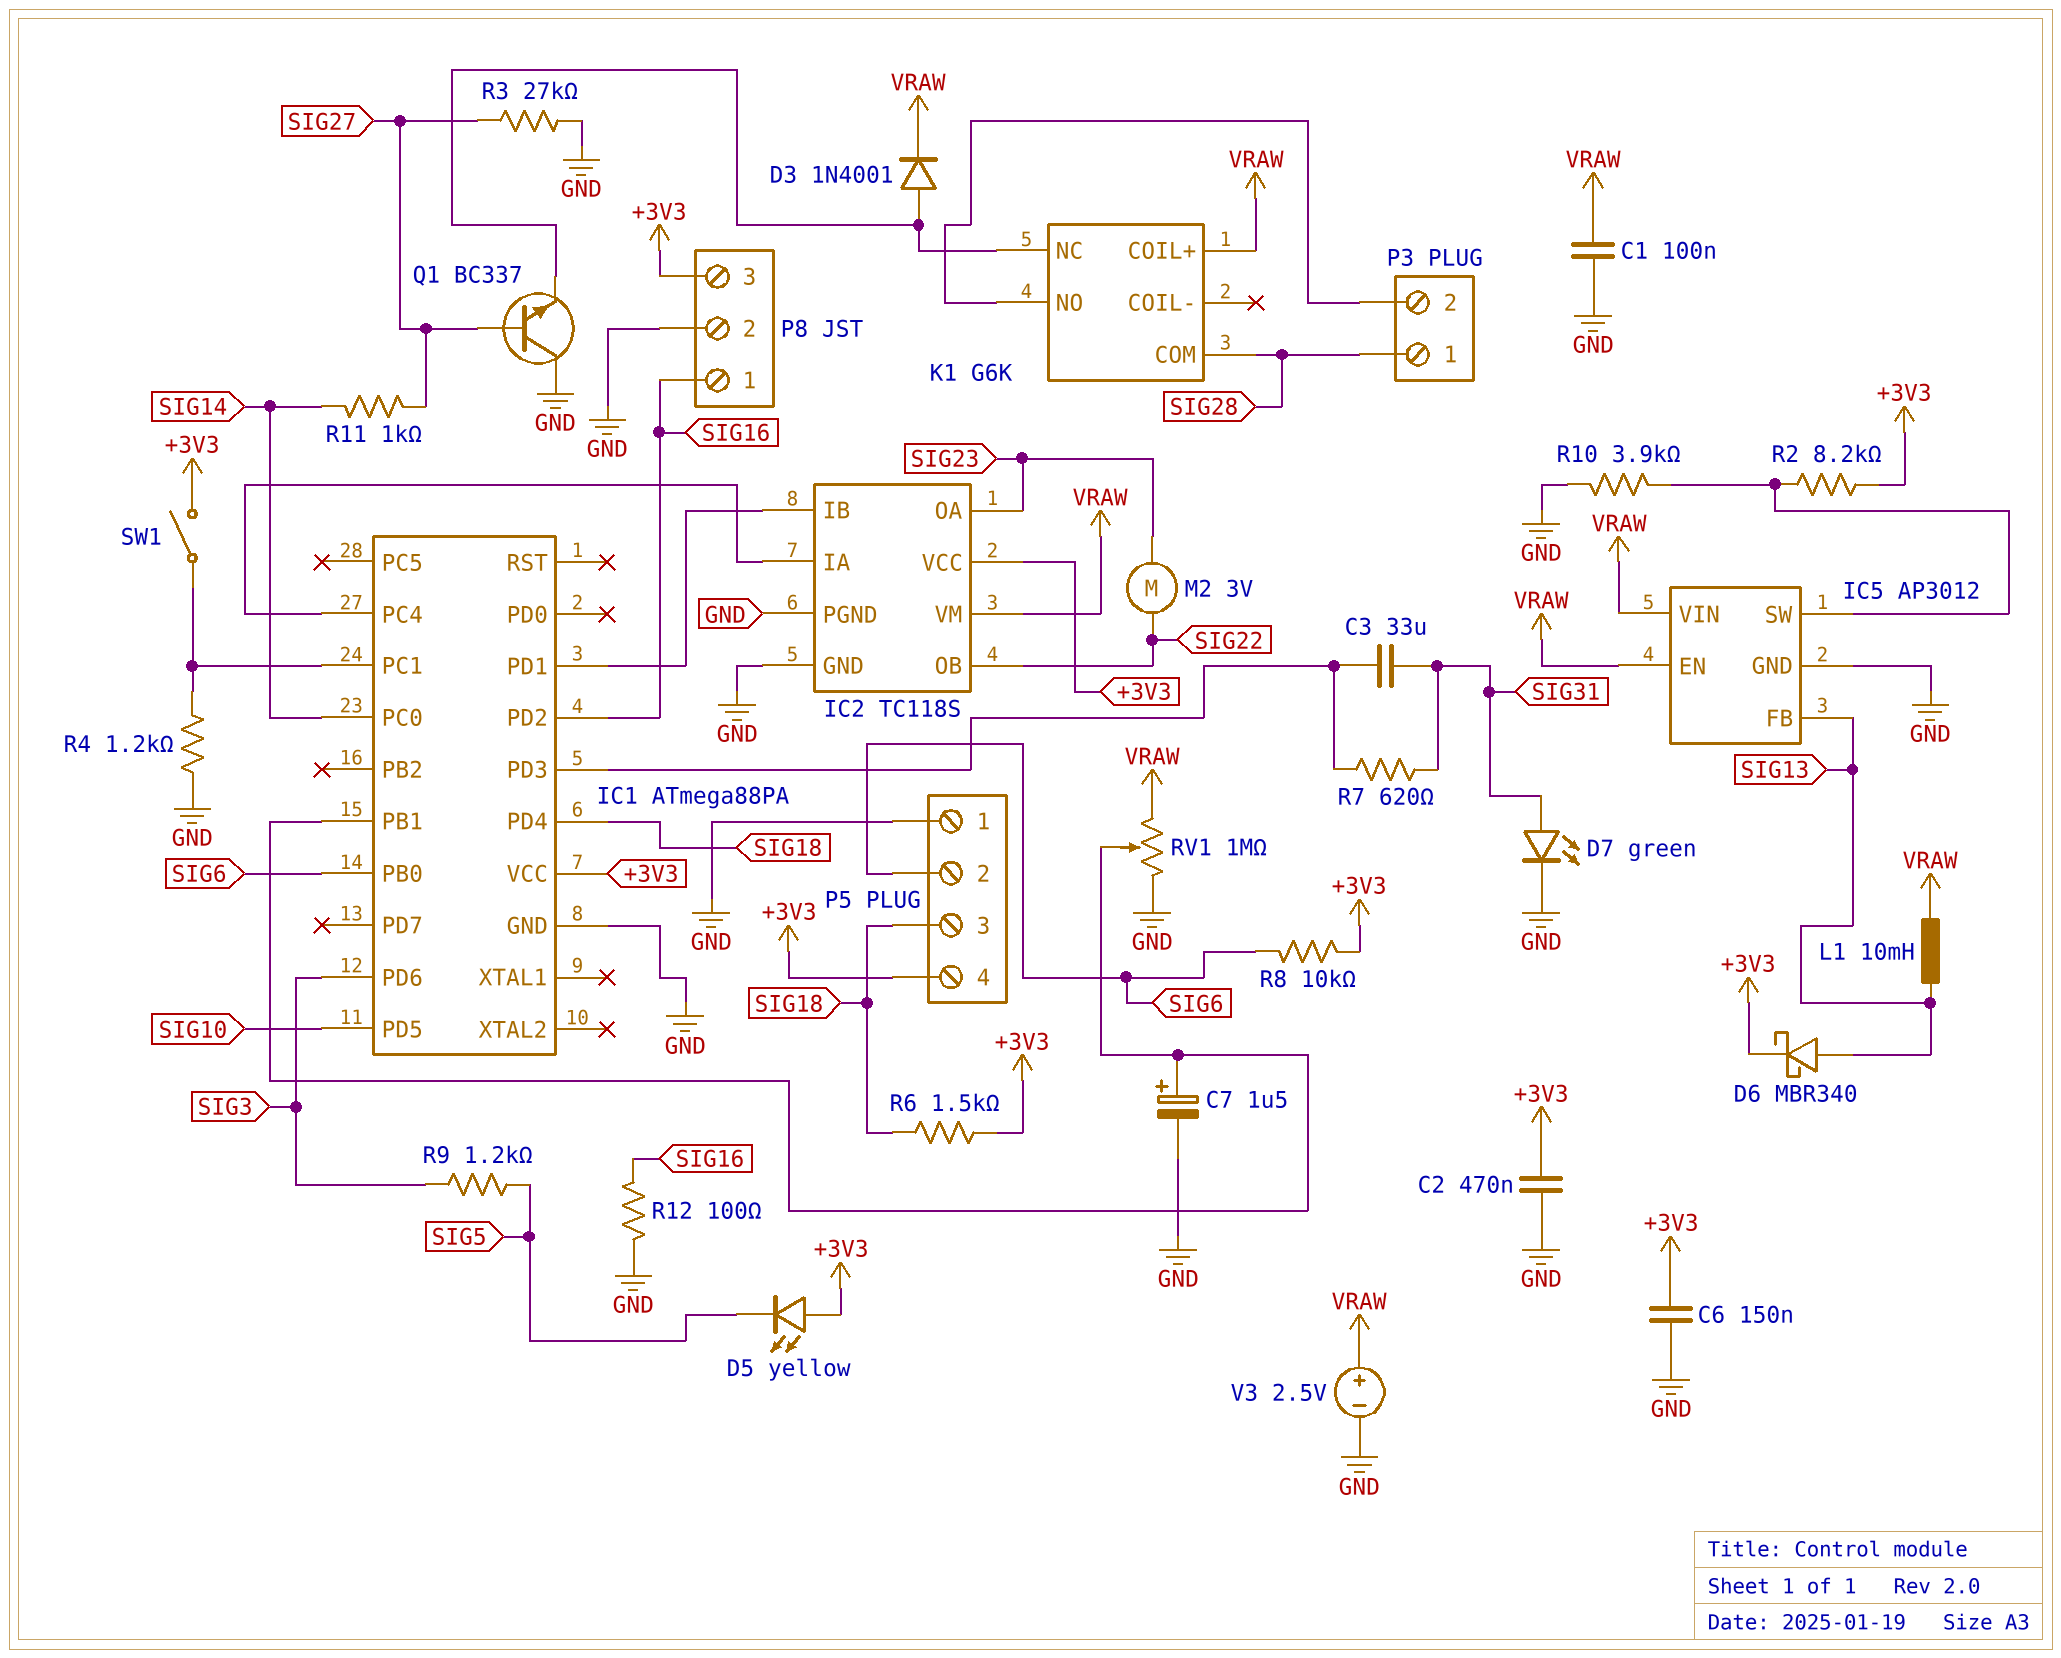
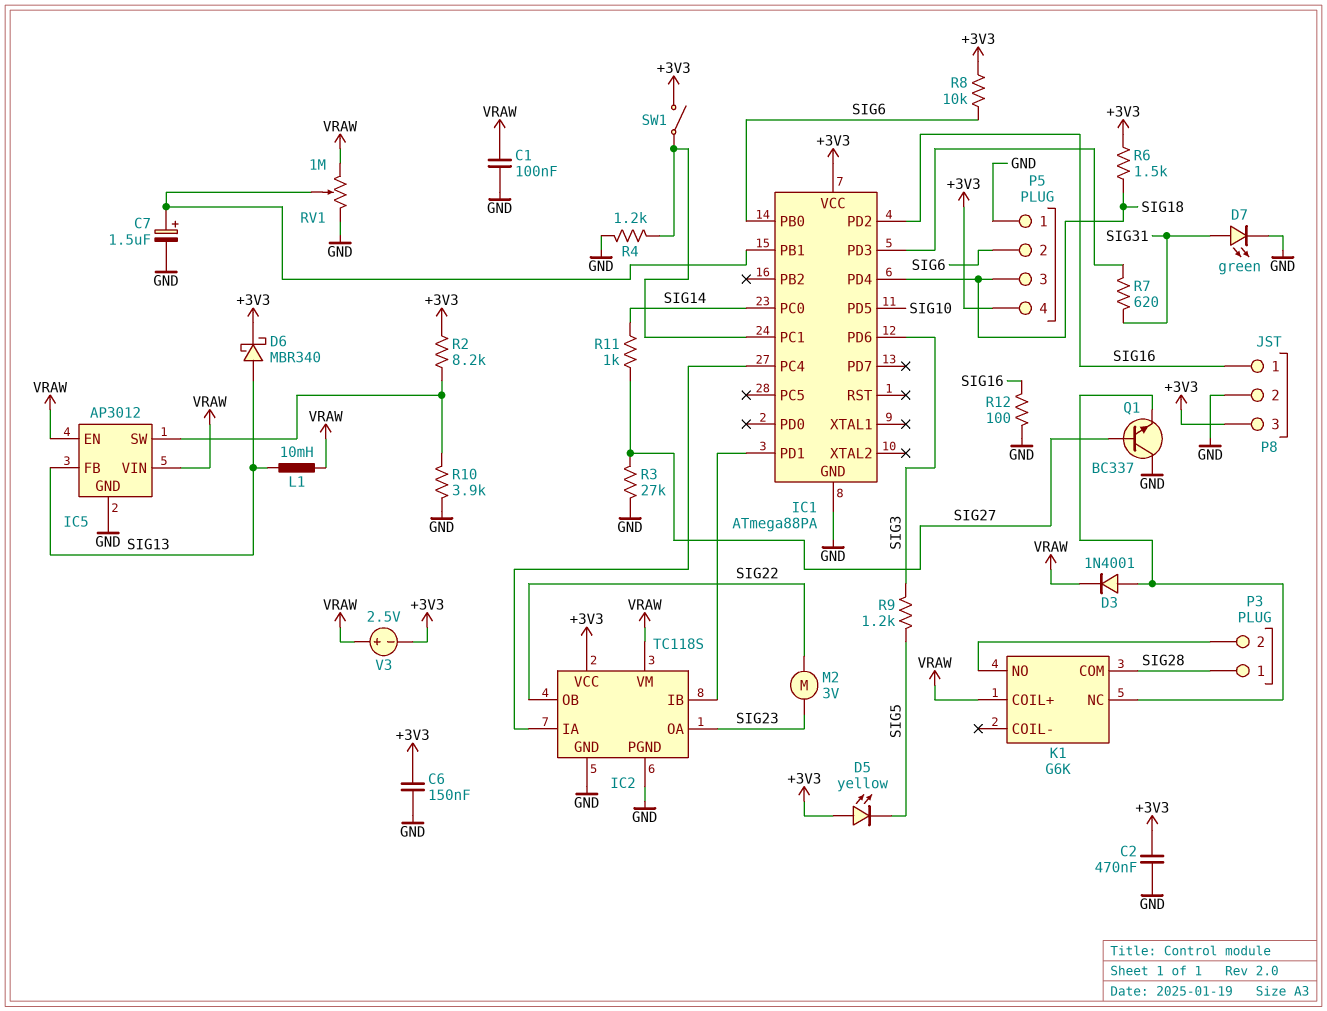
C3: 33uF (IC1/PD3, SIG31) -> none
V3: 2.5V (plus VRAW, minus GND) -> 2.5V (plus VRAW, minus +3V3)

